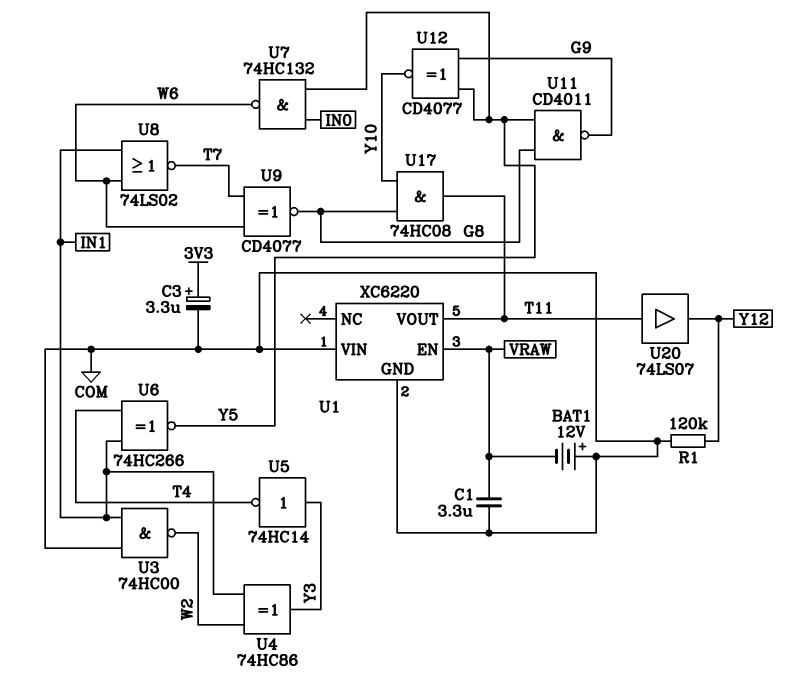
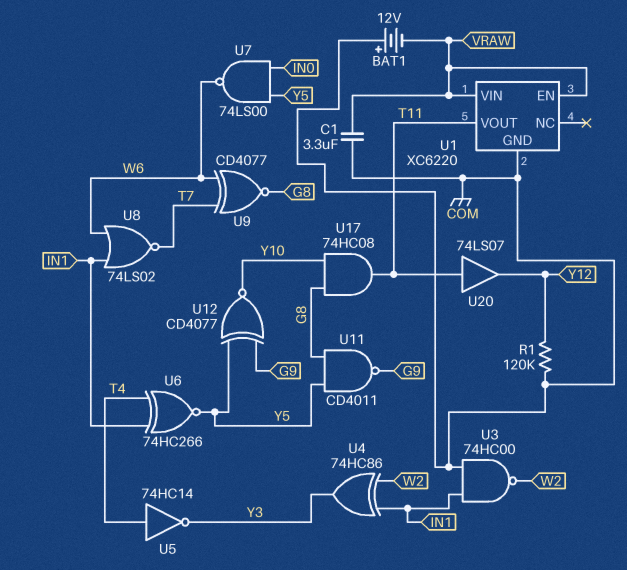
C3: 3.3uF (plus 3V3, minus COM) -> none
U1 pin VIN: COM -> VRAW
U5: NOT 74HC14 (in Y3, out T4) -> NOT 74HC14 (in T4, out Y3)
U7: NAND 74HC132 (in IN0, in Y5, out W6) -> NAND 74LS00 (in IN0, in Y5, out W6)

